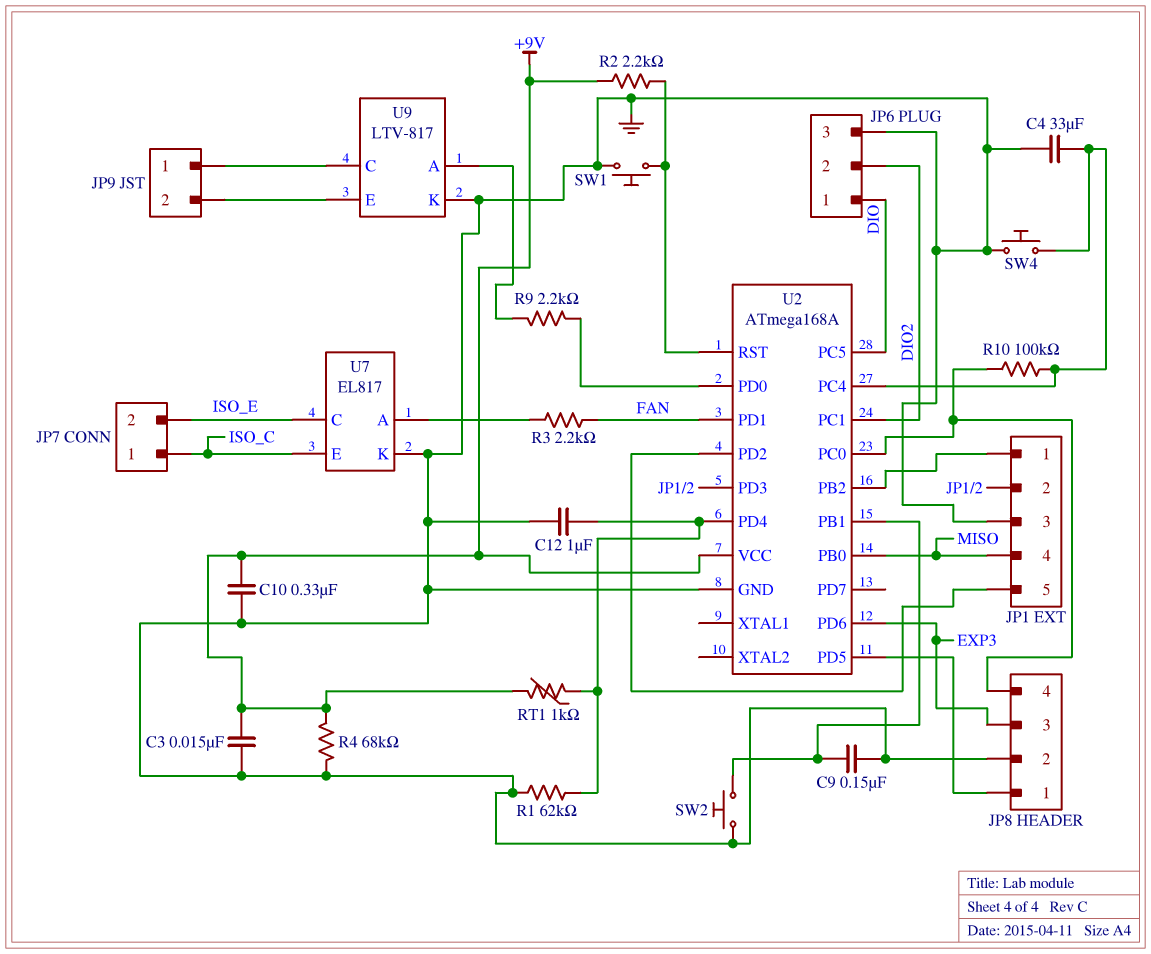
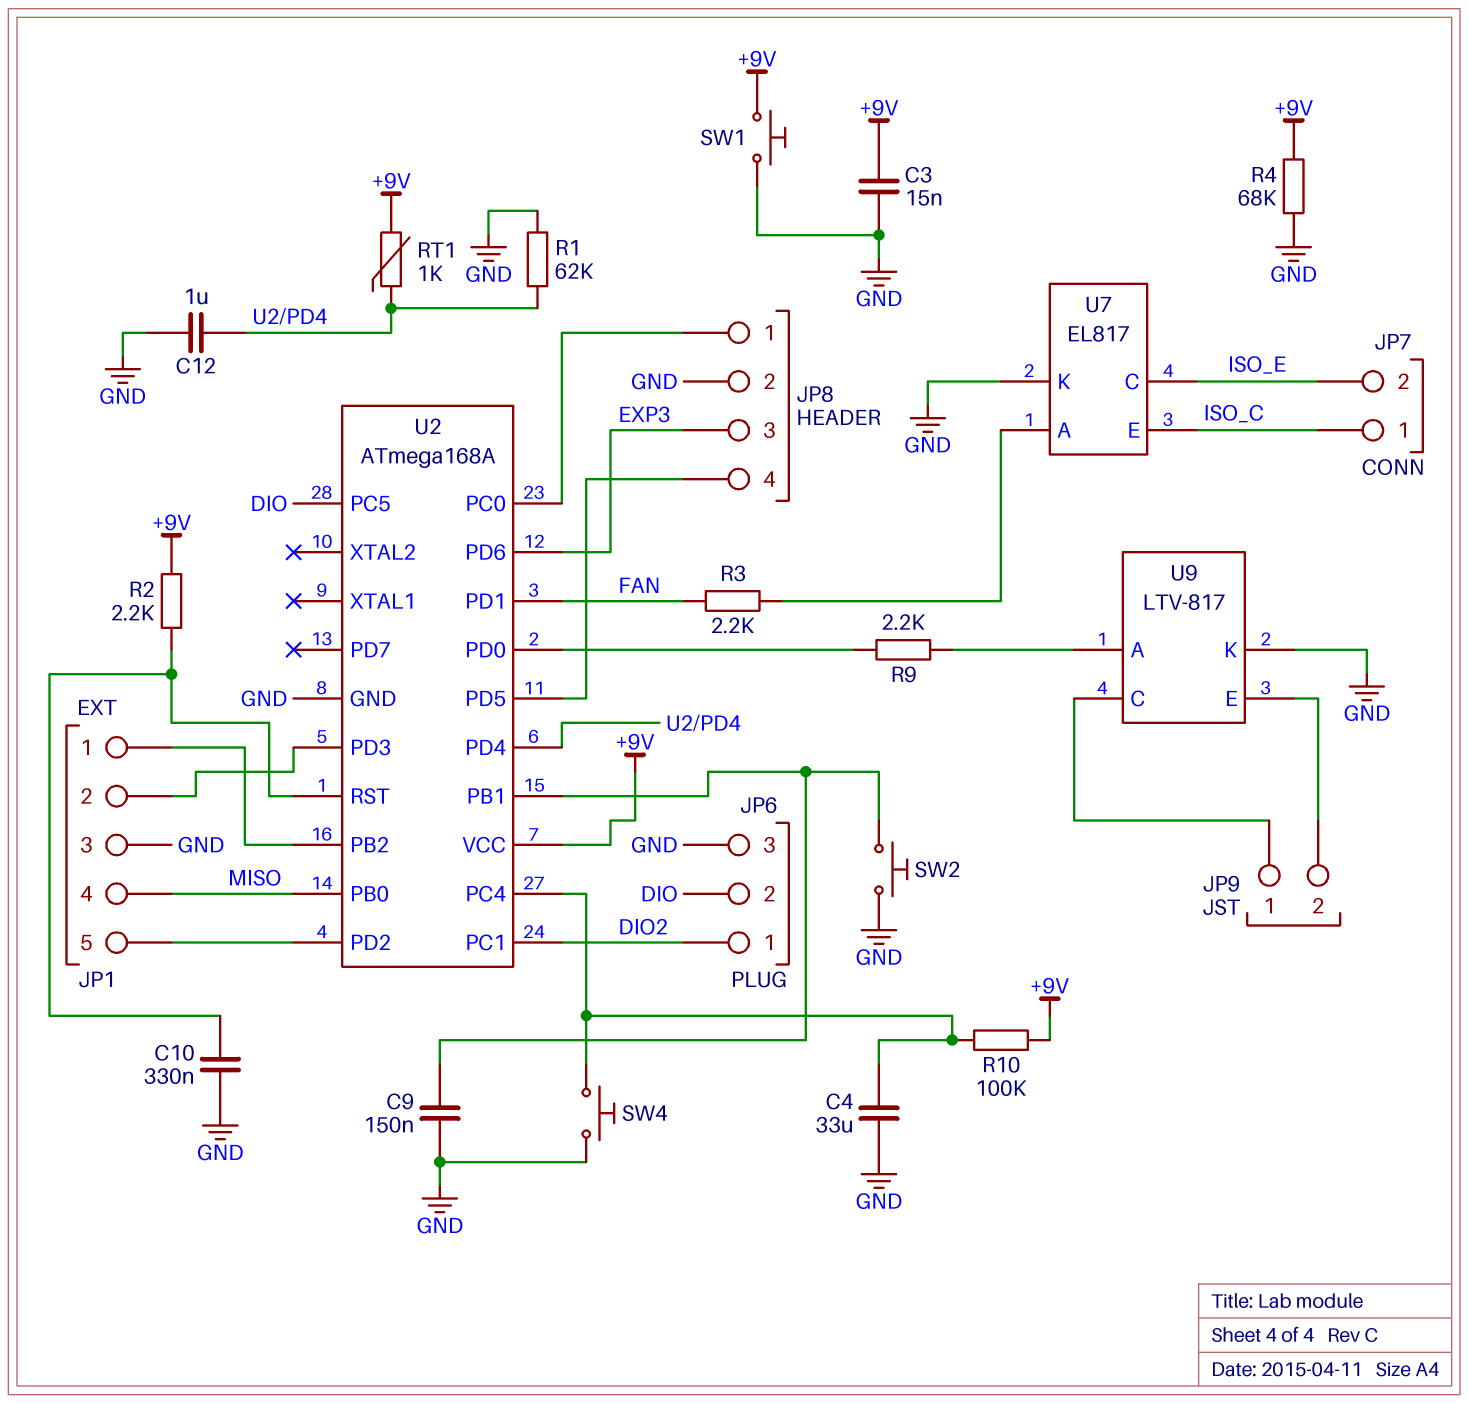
C10: 330nF (+9V, GND) -> 330nF (GND, U2/RST)
JP6 pin 1: DIO -> DIO2
JP6 pin 2: DIO2 -> DIO
R10: 100k (JP8/4, U2/PC4) -> 100k (+9V, U2/PC4)
SW1: button (GND, U2/RST) -> button (+9V, GND)
U2 pin PC0: JP8/4 -> JP8/1
U2 pin PD5: JP8/1 -> JP8/4

